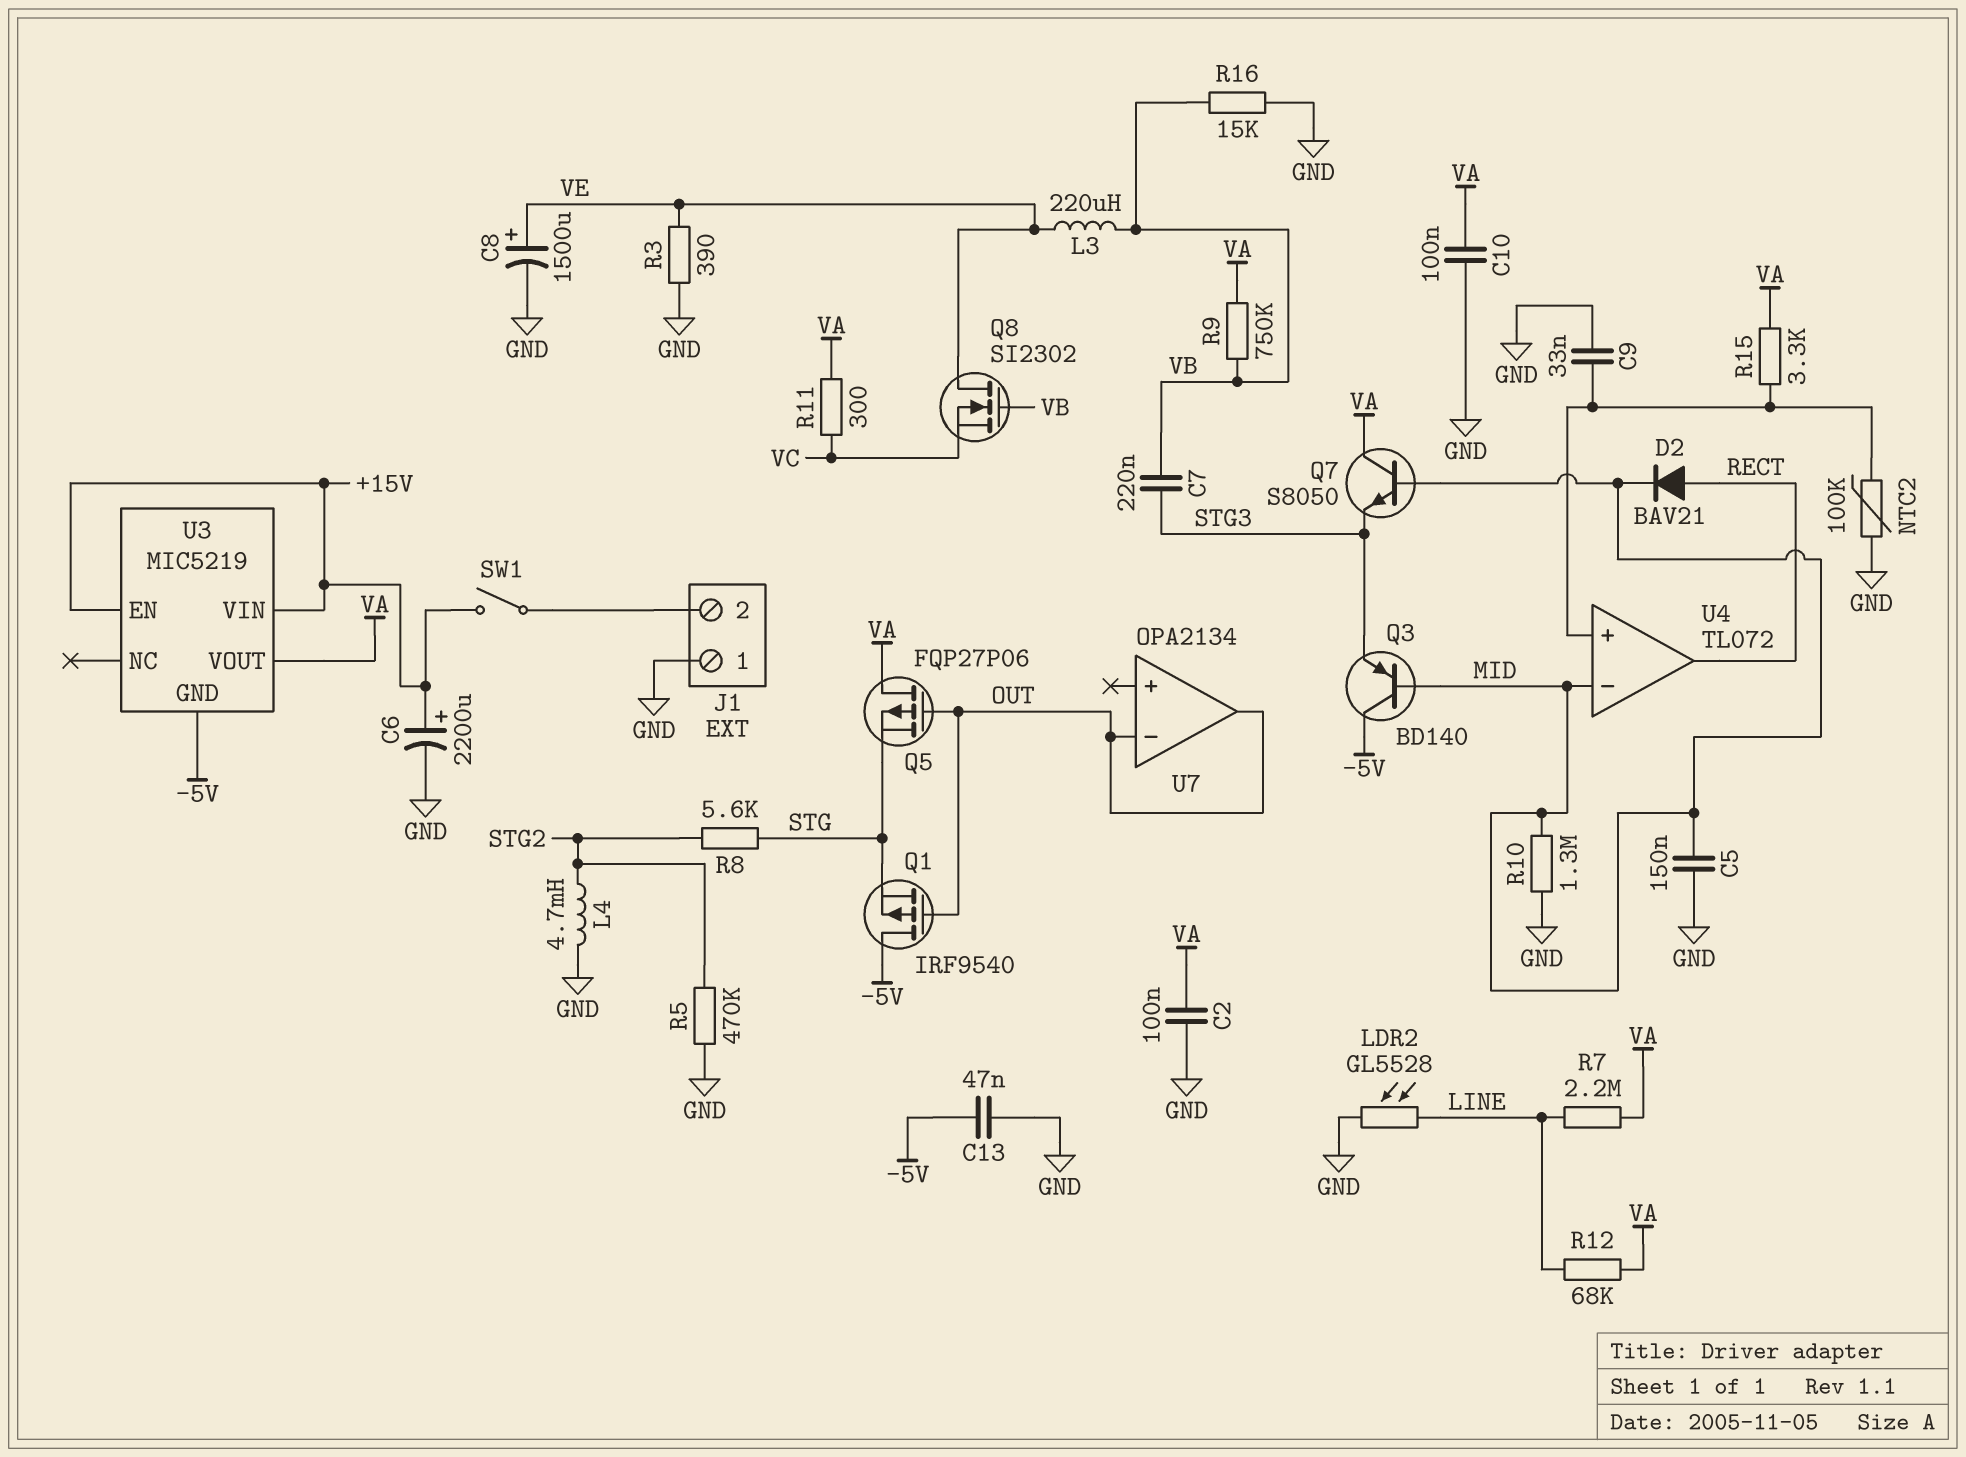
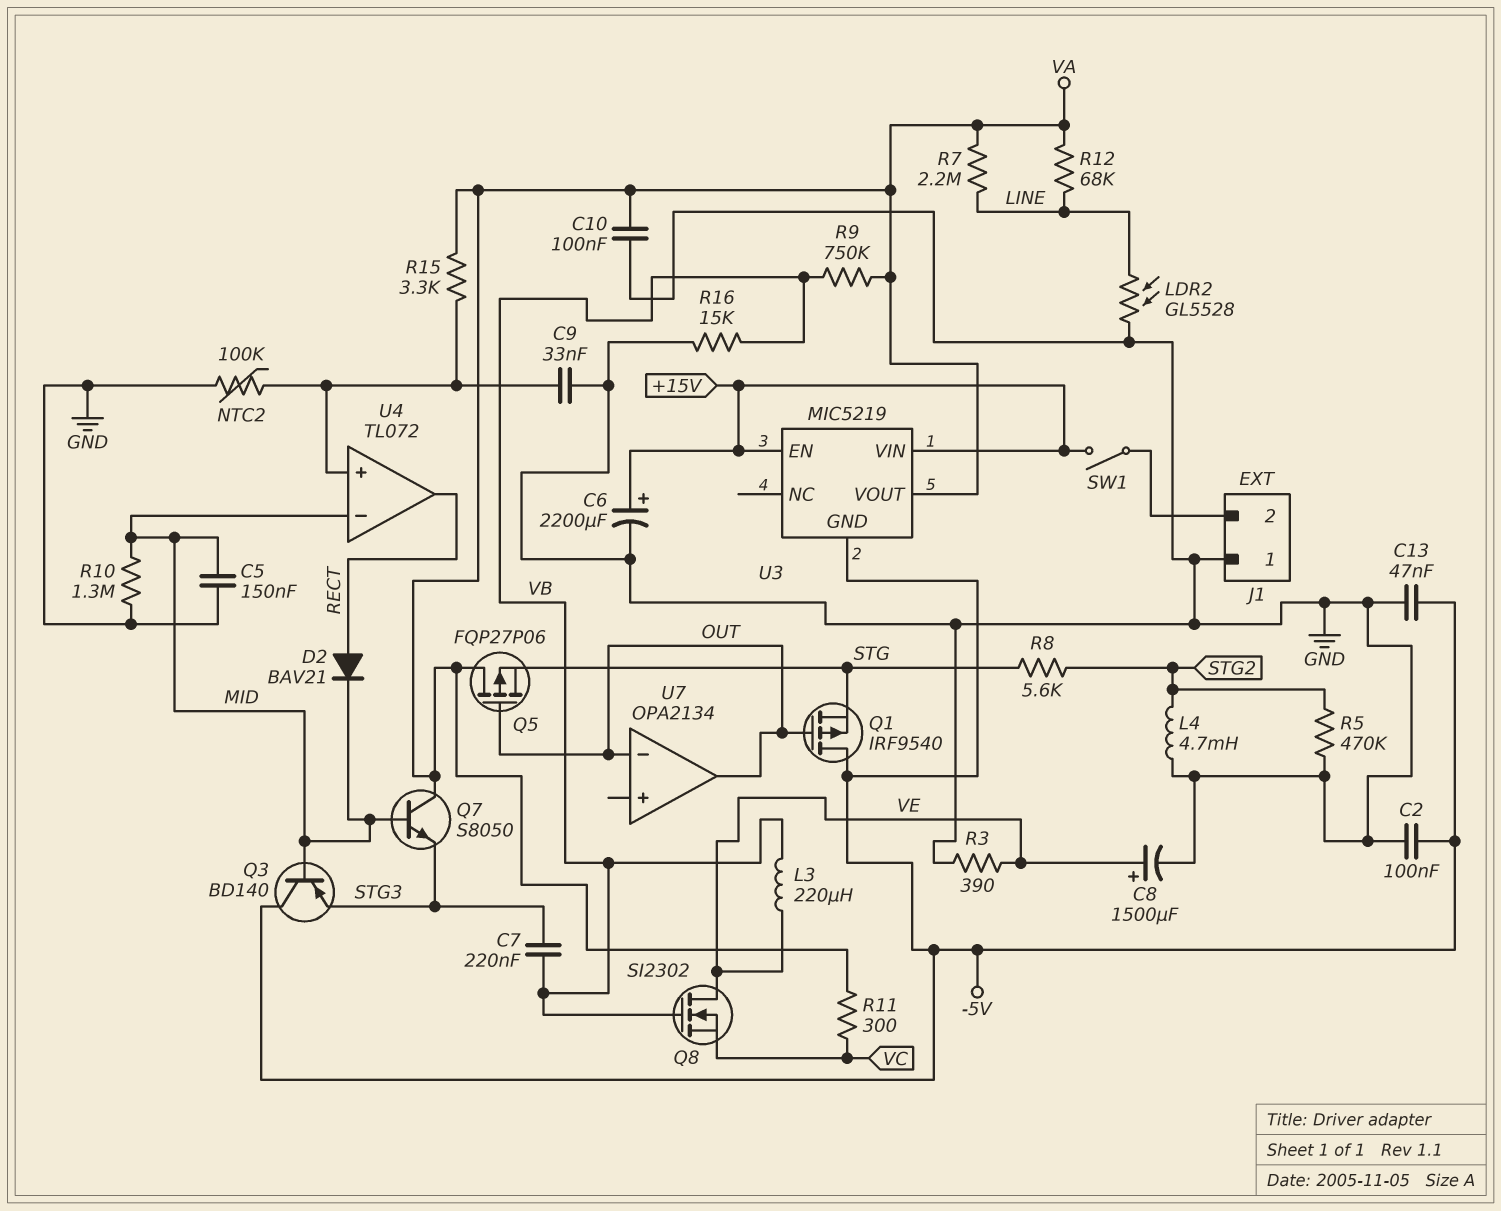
C2: 100nF (GND, VA) -> 100nF (-5V, GND)

